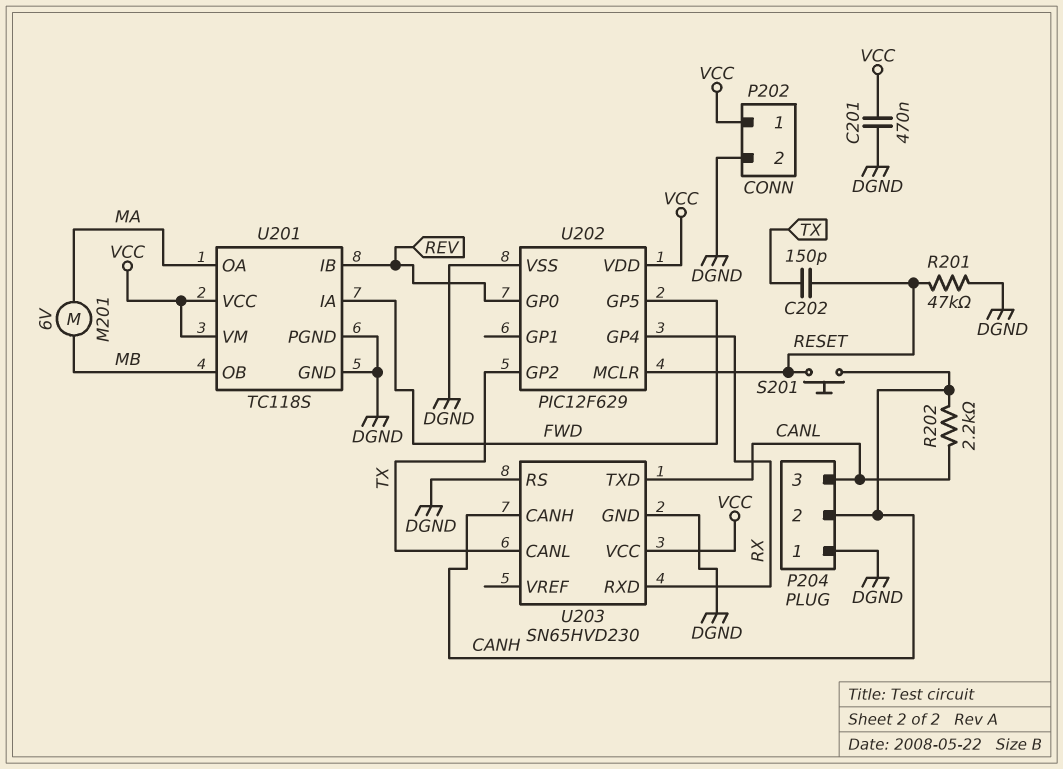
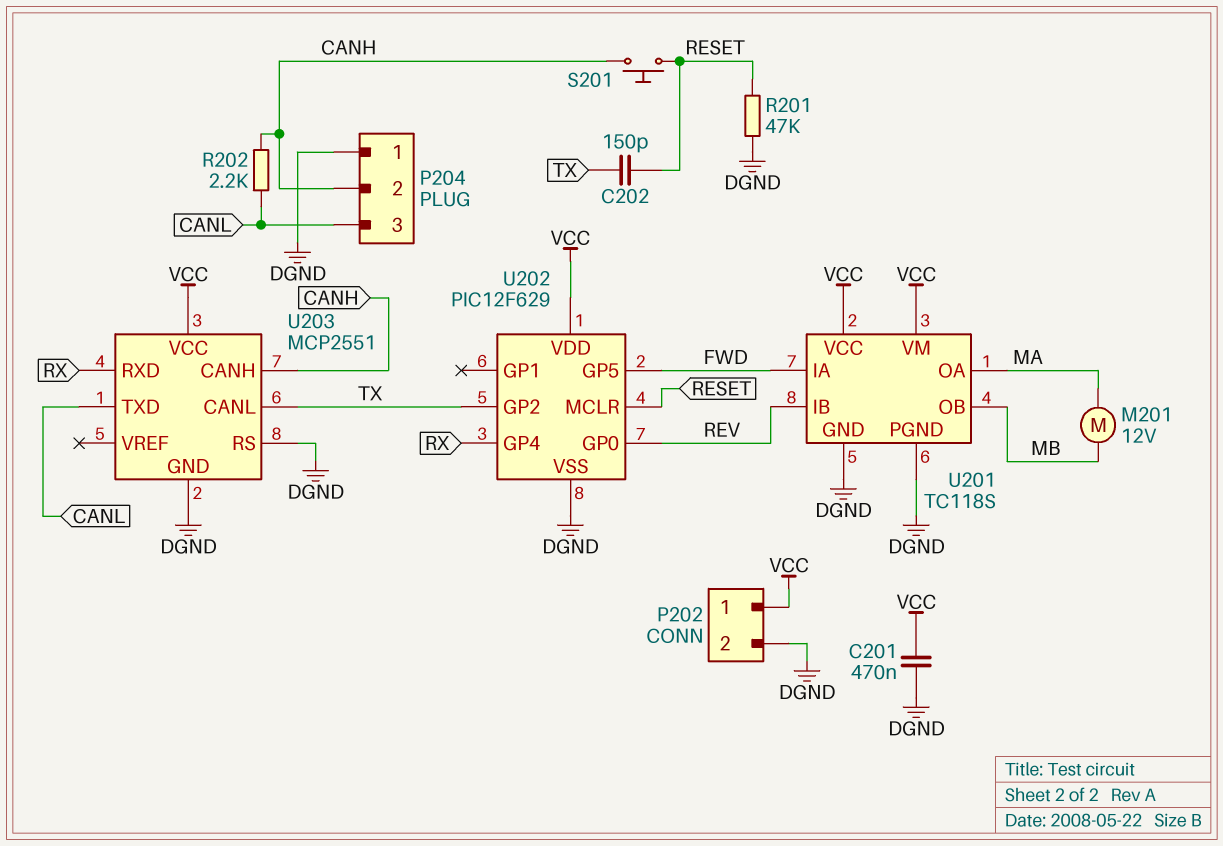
M201: motor 6V (MA, MB) -> motor 12V (MA, MB)
U203: SN65HVD230 -> MCP2551

